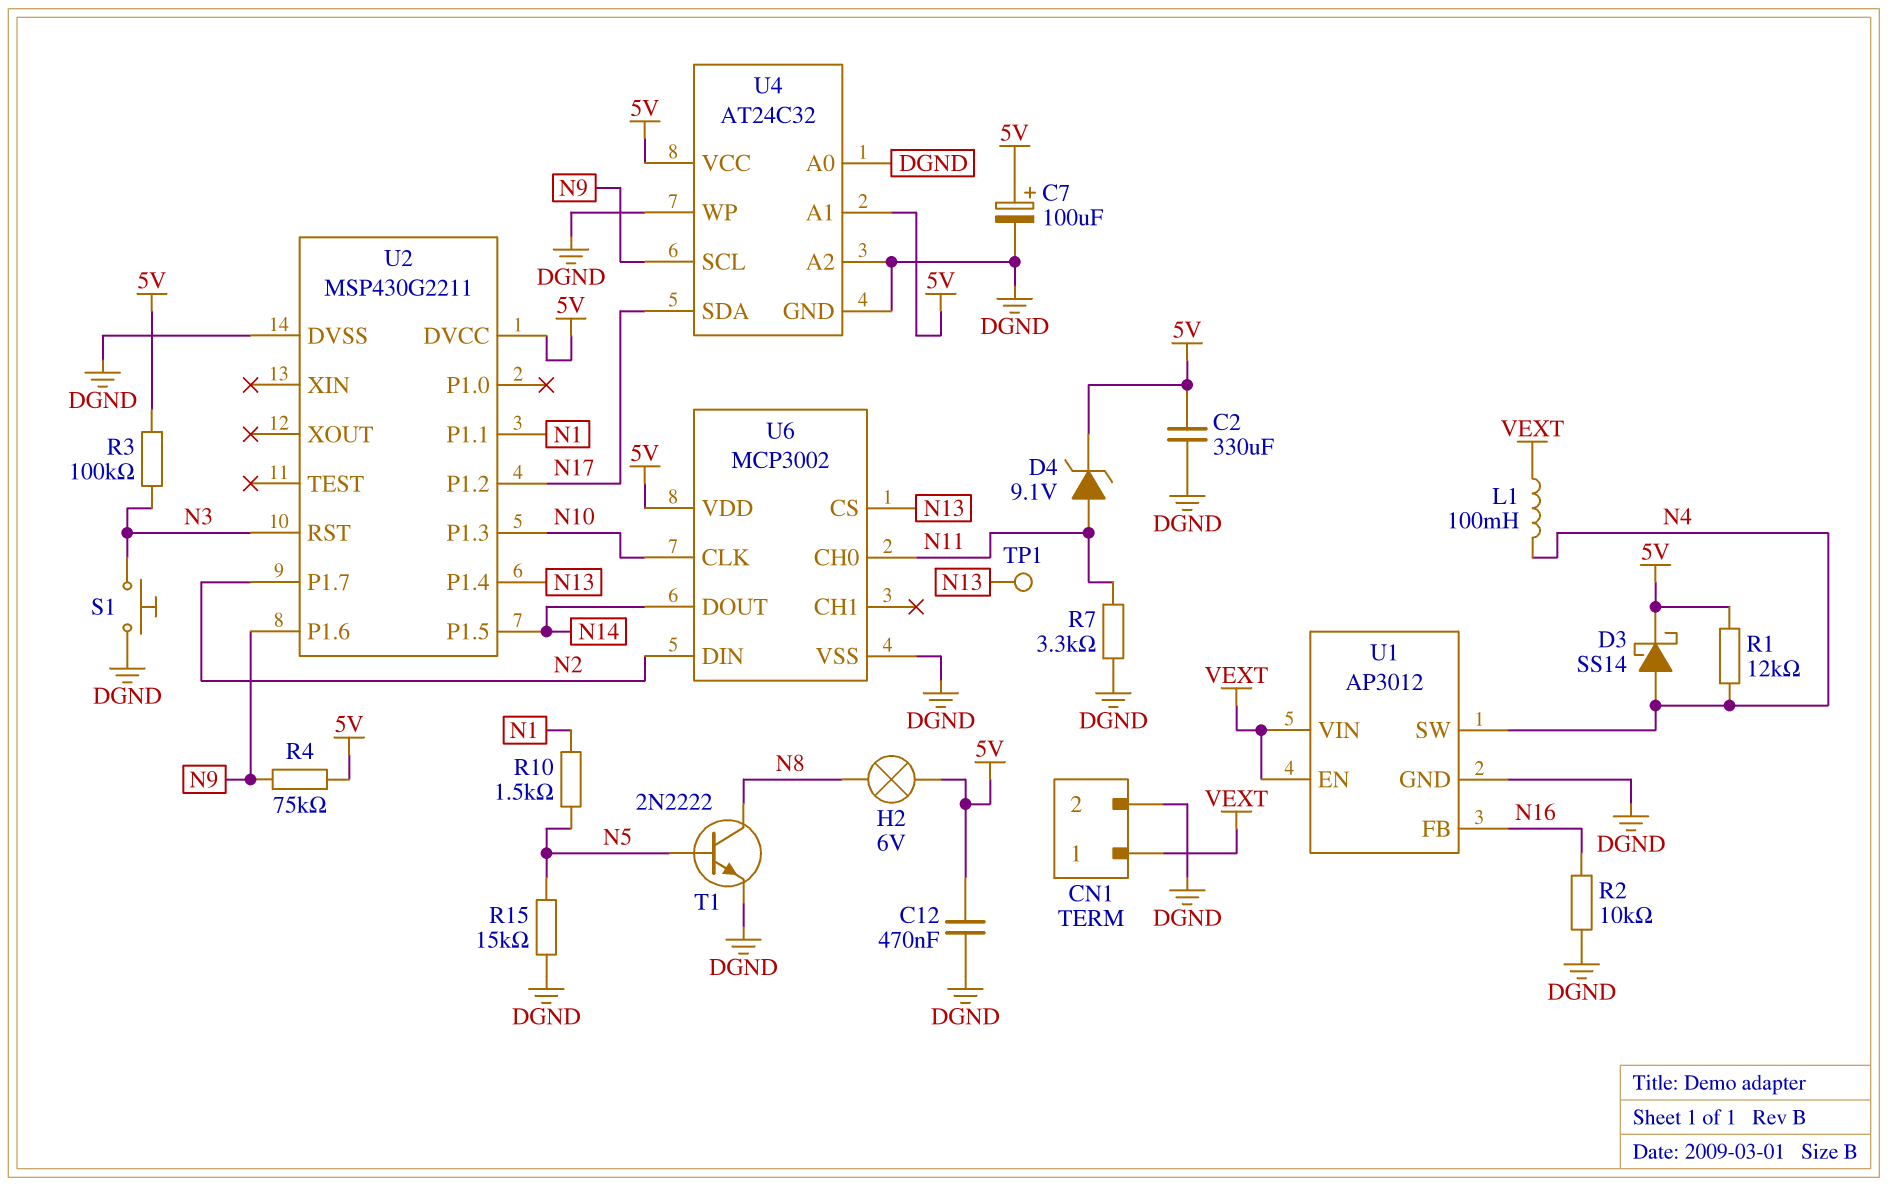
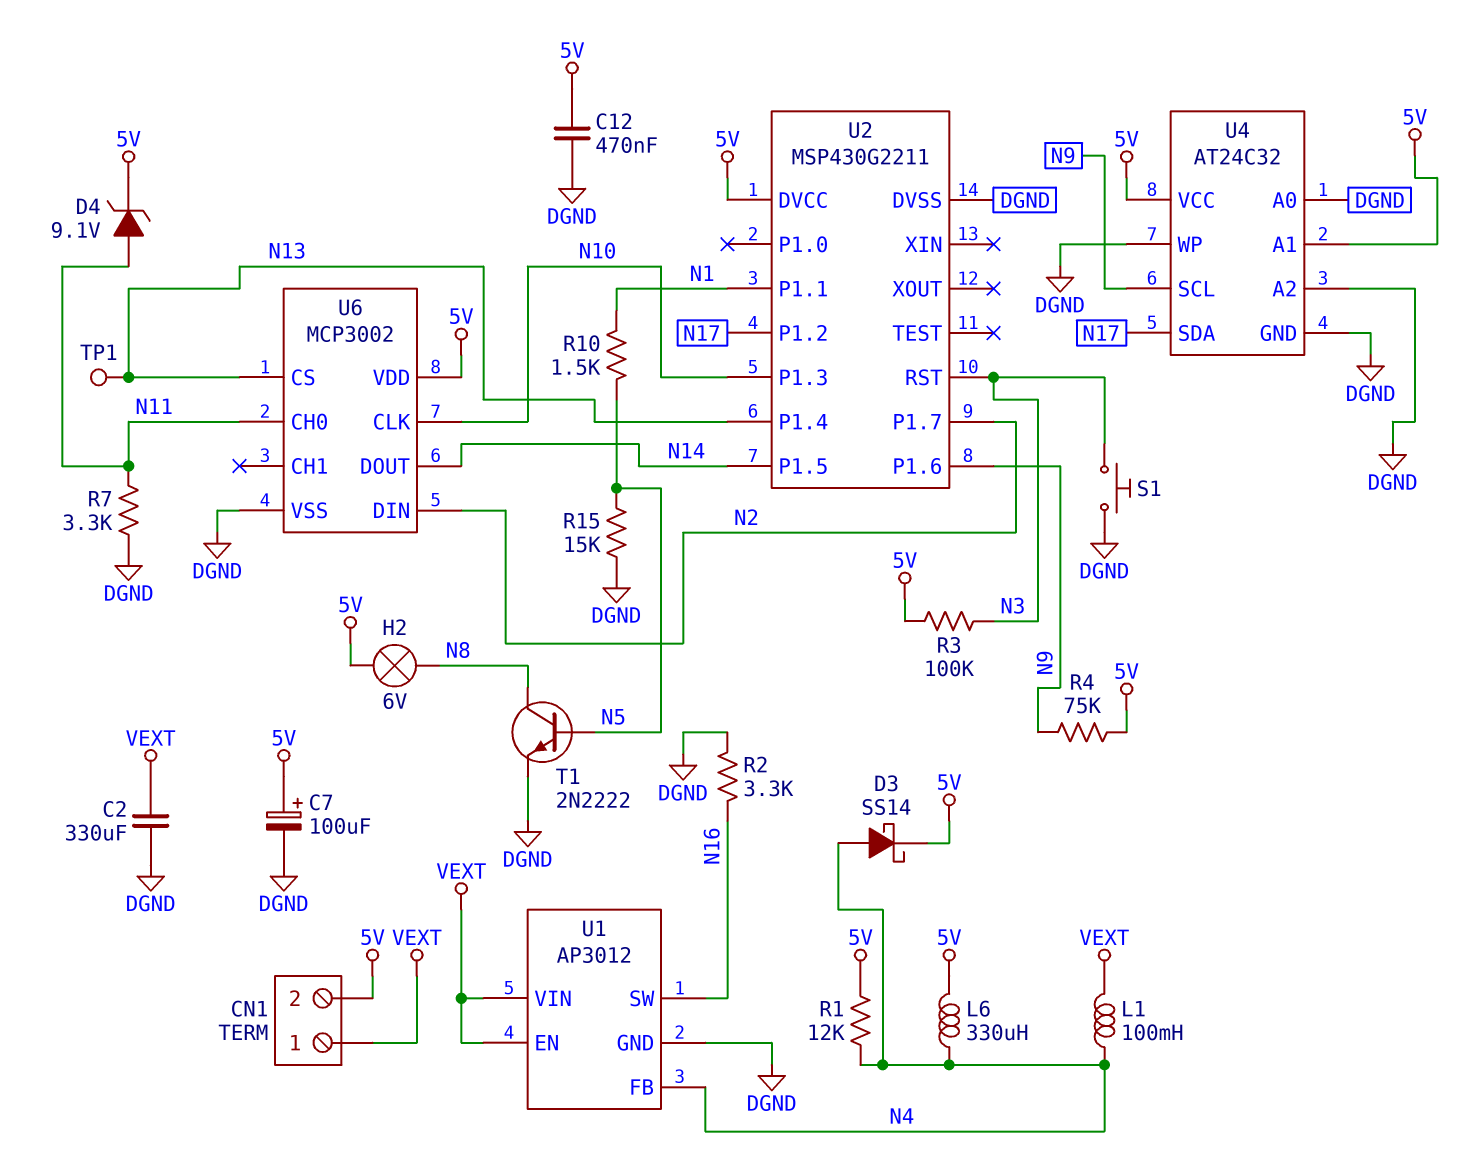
C2: 330uF (5V, DGND) -> 330uF (DGND, VEXT)
CN1 pin 2: DGND -> 5V
L6: none -> 330uH (5V, N4)
R2: 10k (DGND, N16) -> 3.3k (DGND, N16)
U1 pin FB: N16 -> N4
U1 pin SW: N4 -> N16

